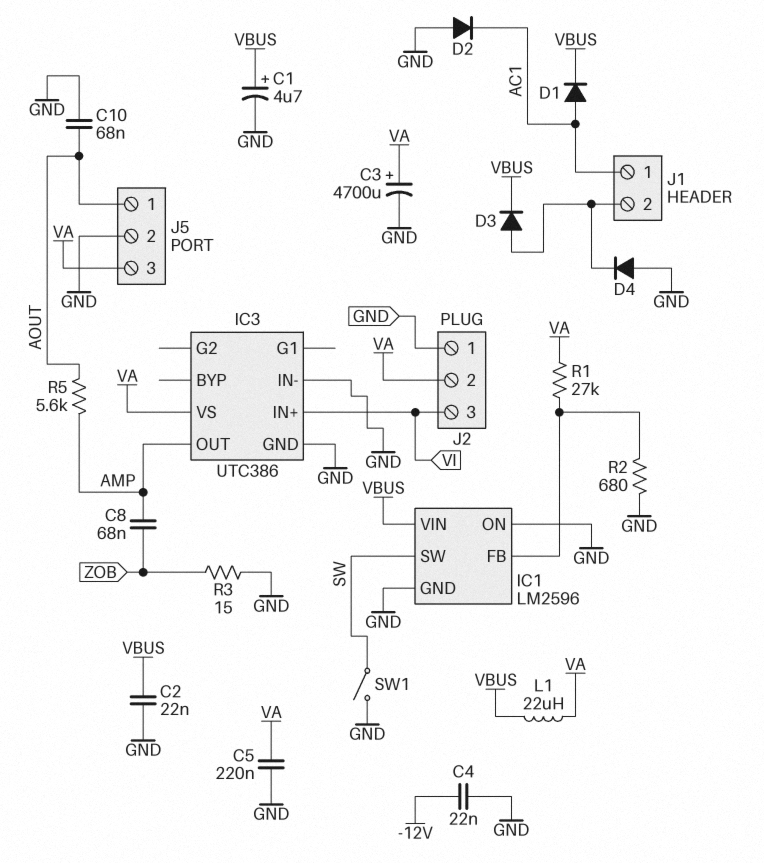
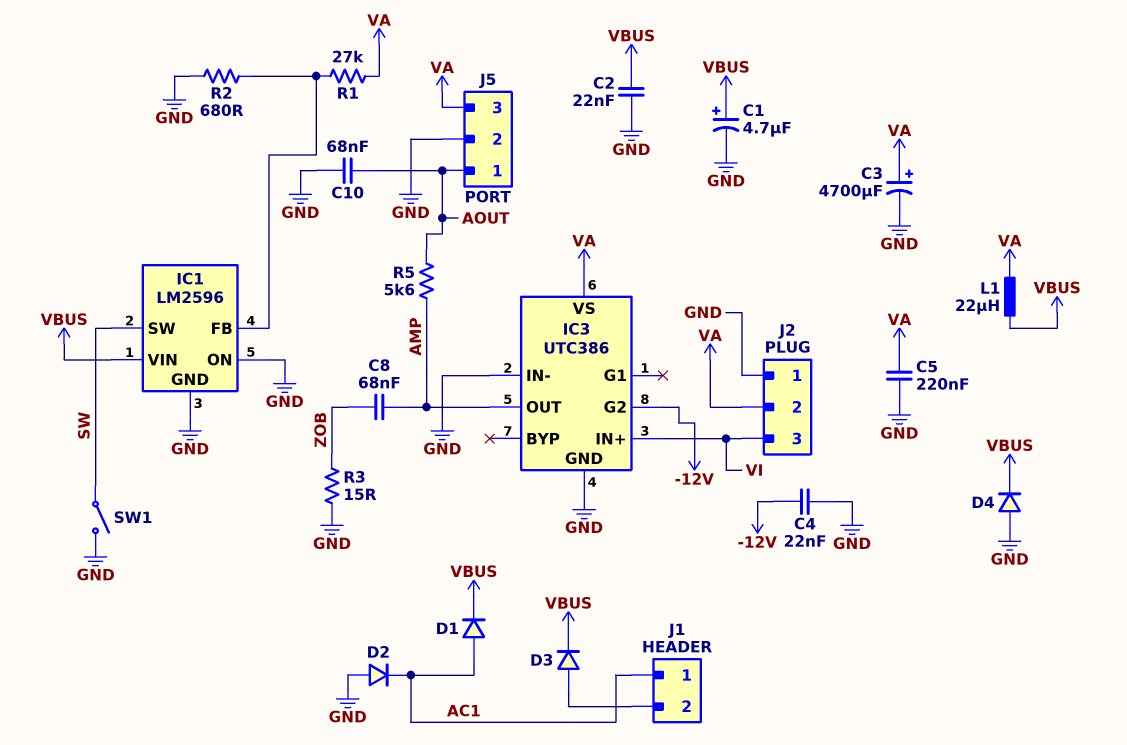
D4: diode (A GND, K J1/2) -> diode (A GND, K VBUS)
IC3 pin G2: none -> -12V

